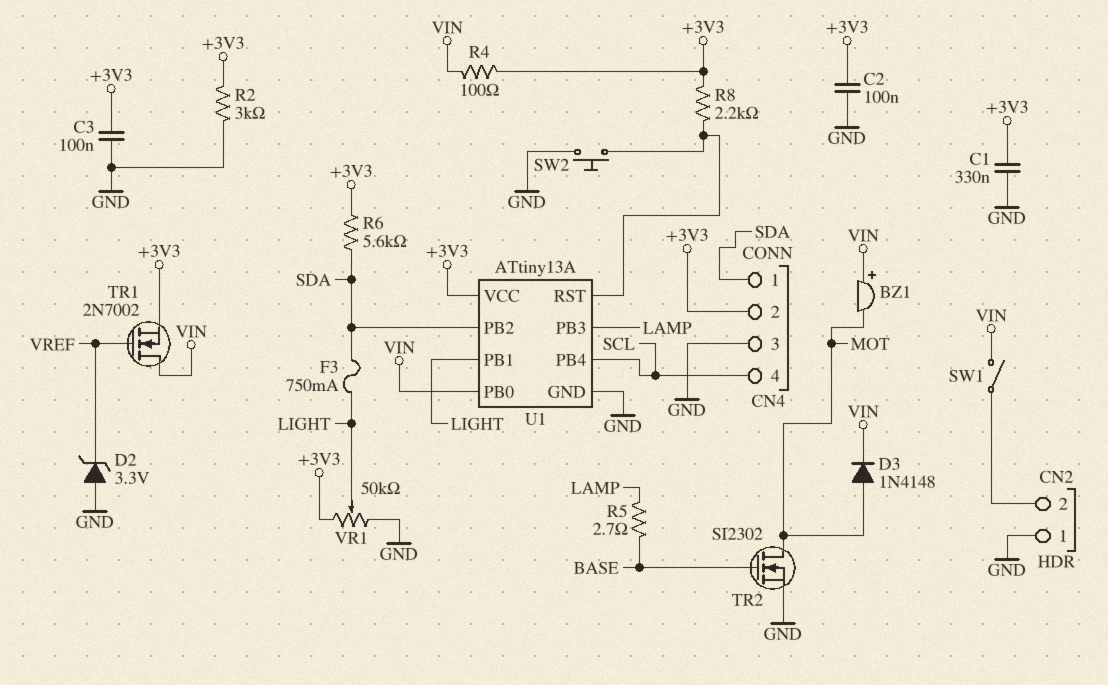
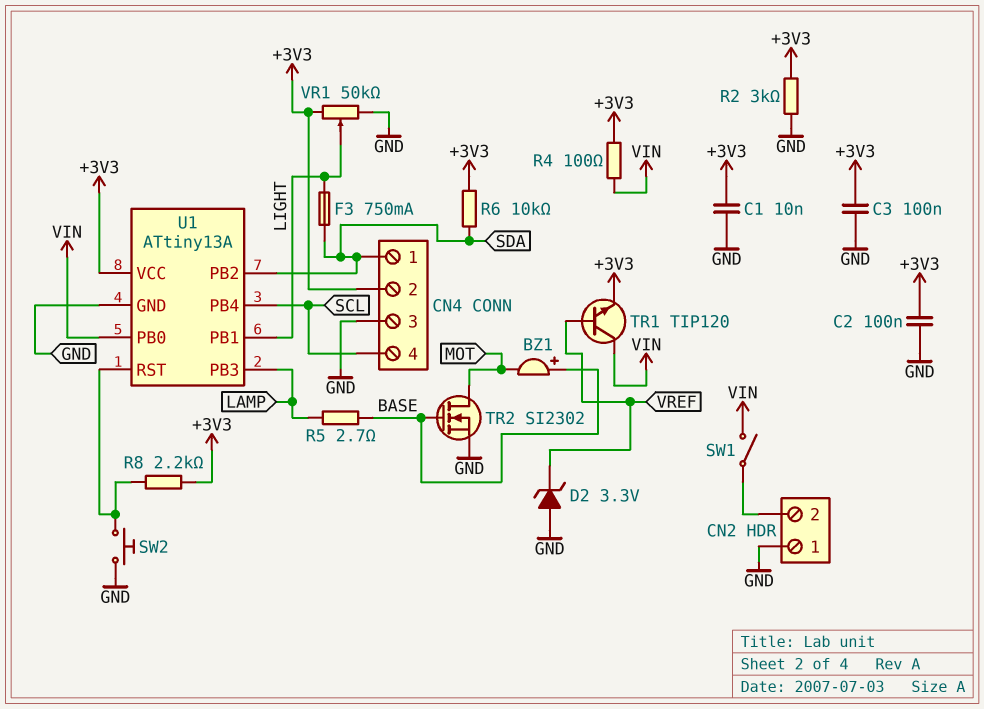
BZ1: buzzer (plus VIN, minus MOT) -> buzzer (plus BASE, minus MOT)
C1: 330nF (+3V3, GND) -> 10nF (+3V3, GND)
D3: diode 1N4148 (A MOT, K VIN) -> none
R6: 5.6k (+3V3, SDA) -> 10k (+3V3, SDA)
TR1: NMOS 2N7002 (G VREF, D VIN, S +3V3) -> NPN TIP120 (B VREF, C VIN, E +3V3)

